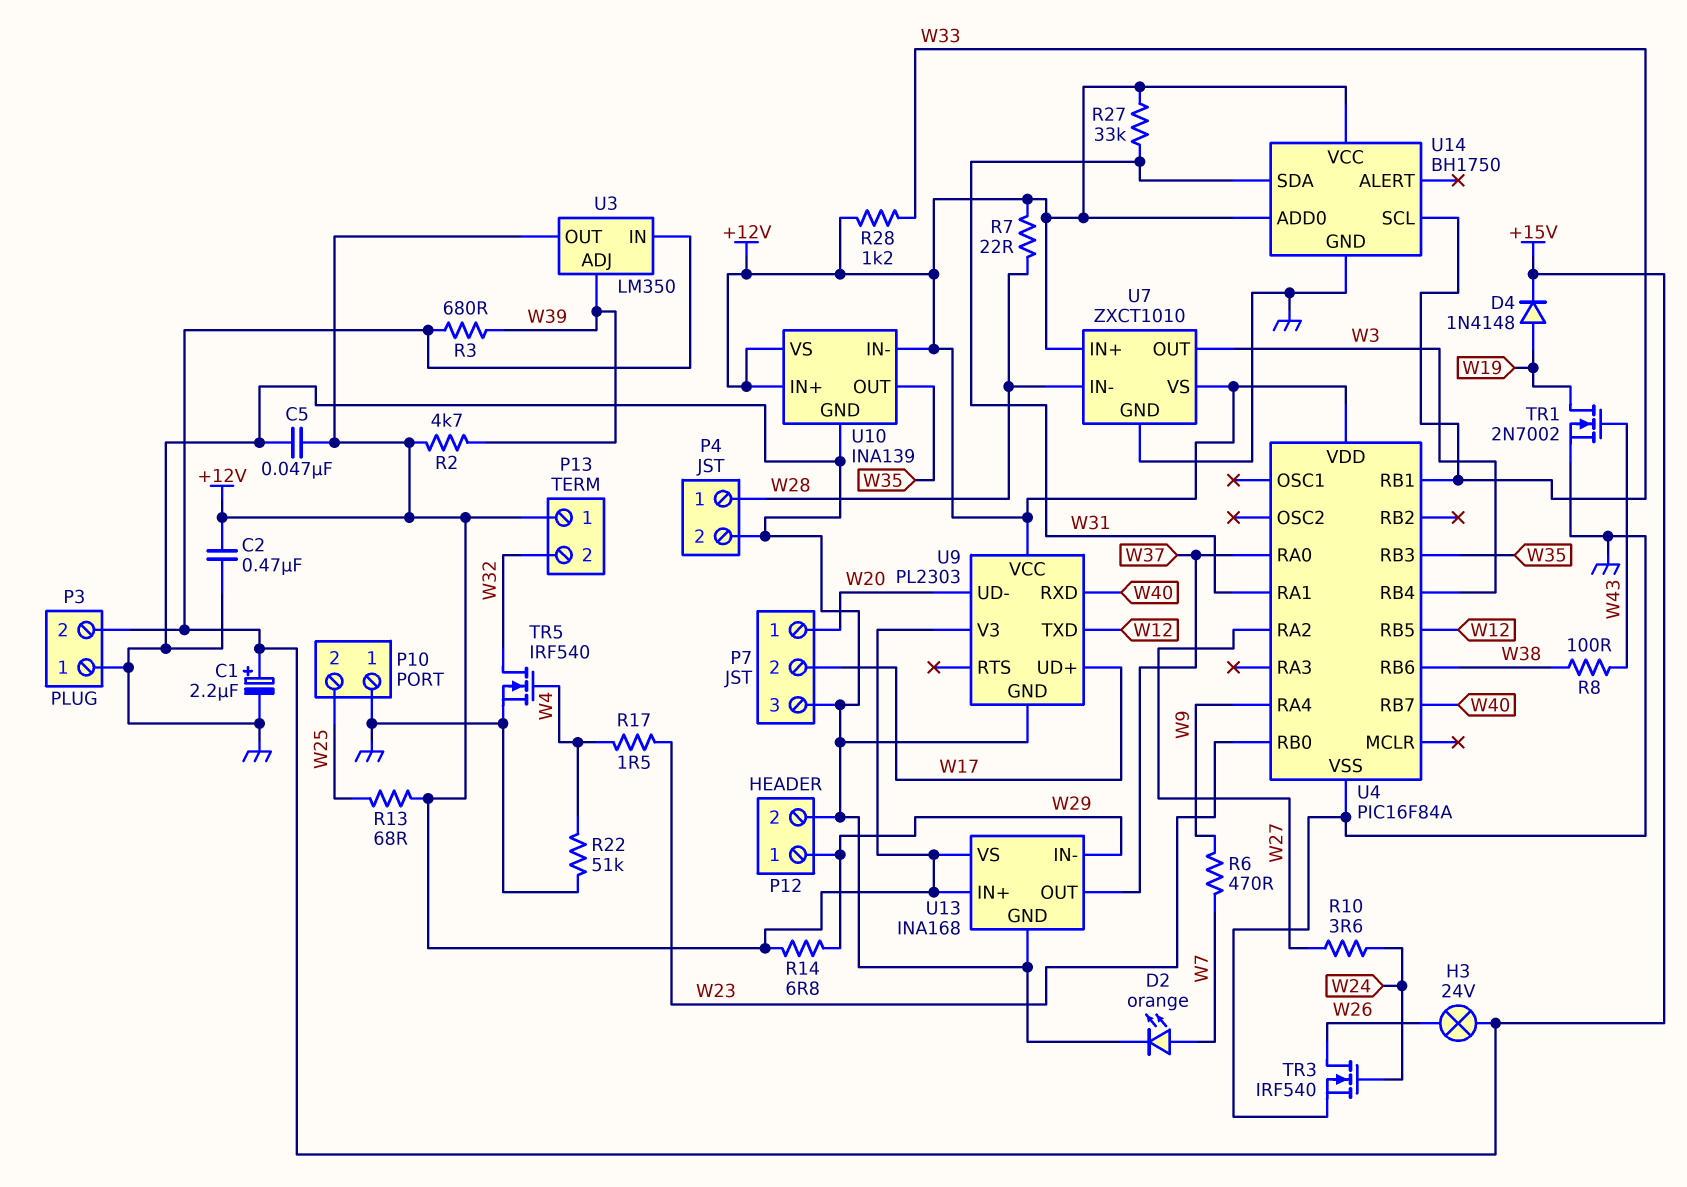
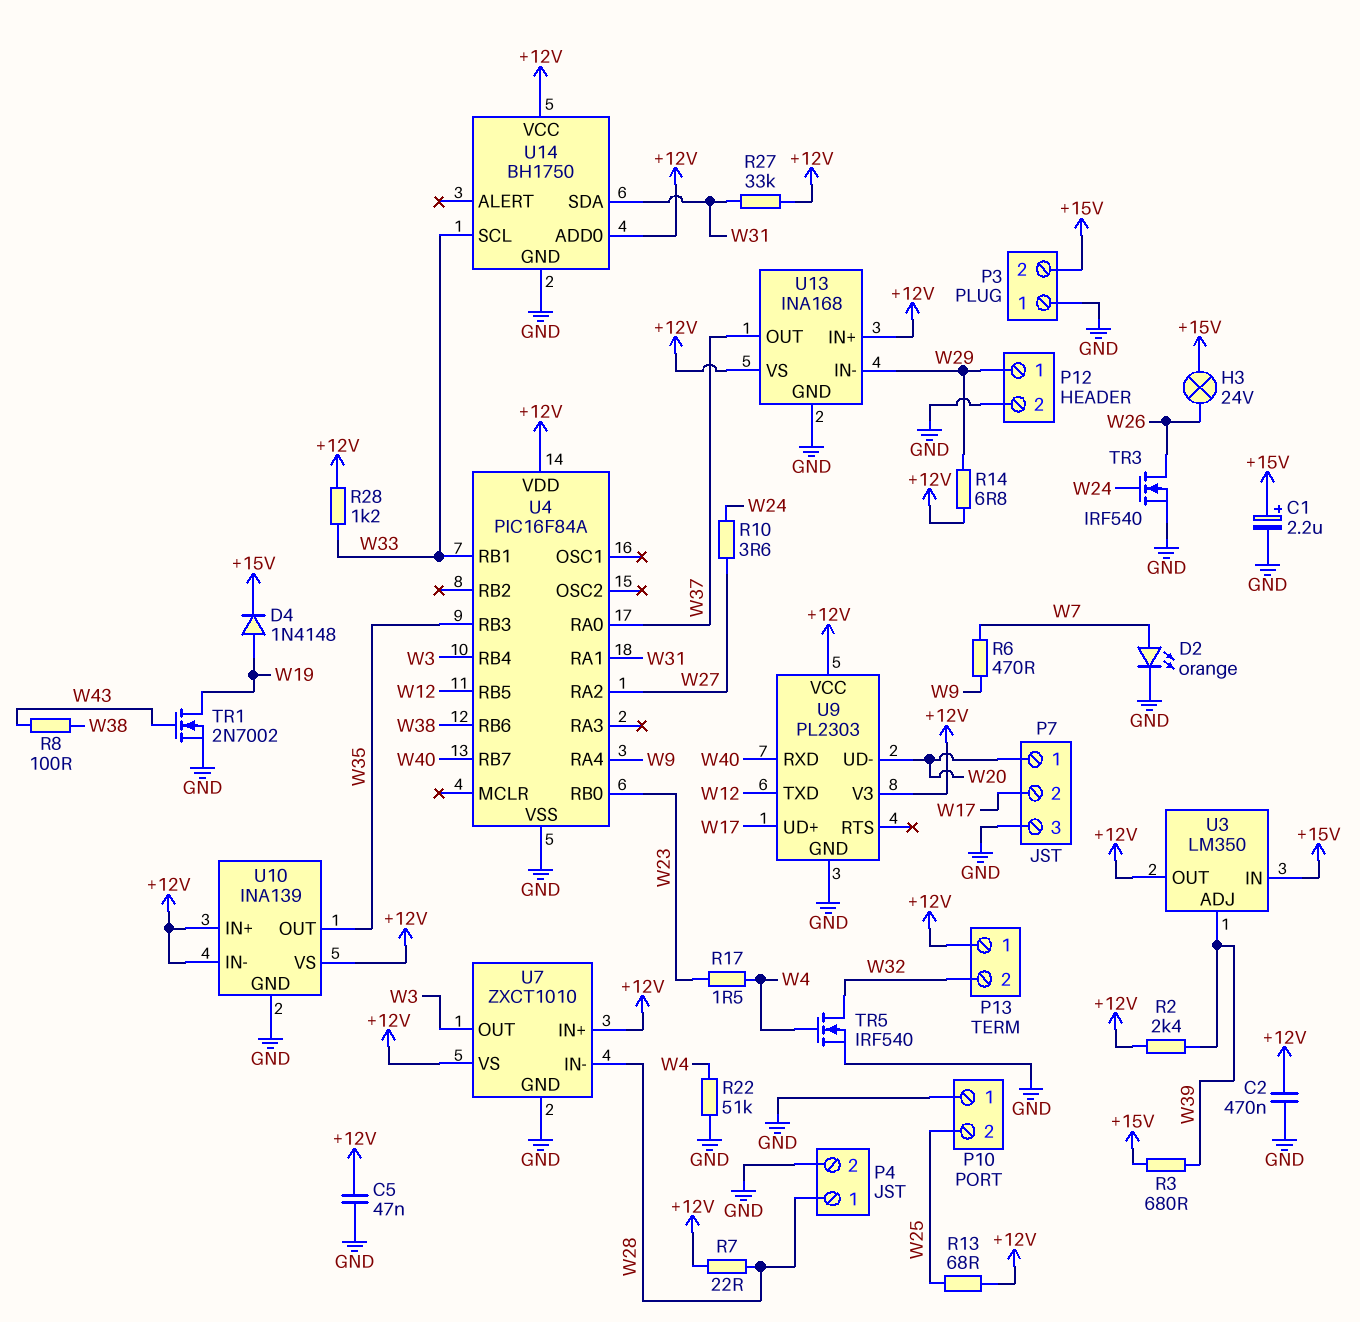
R2: 4.7k (+12V, W39) -> 2.4k (+12V, W39)

